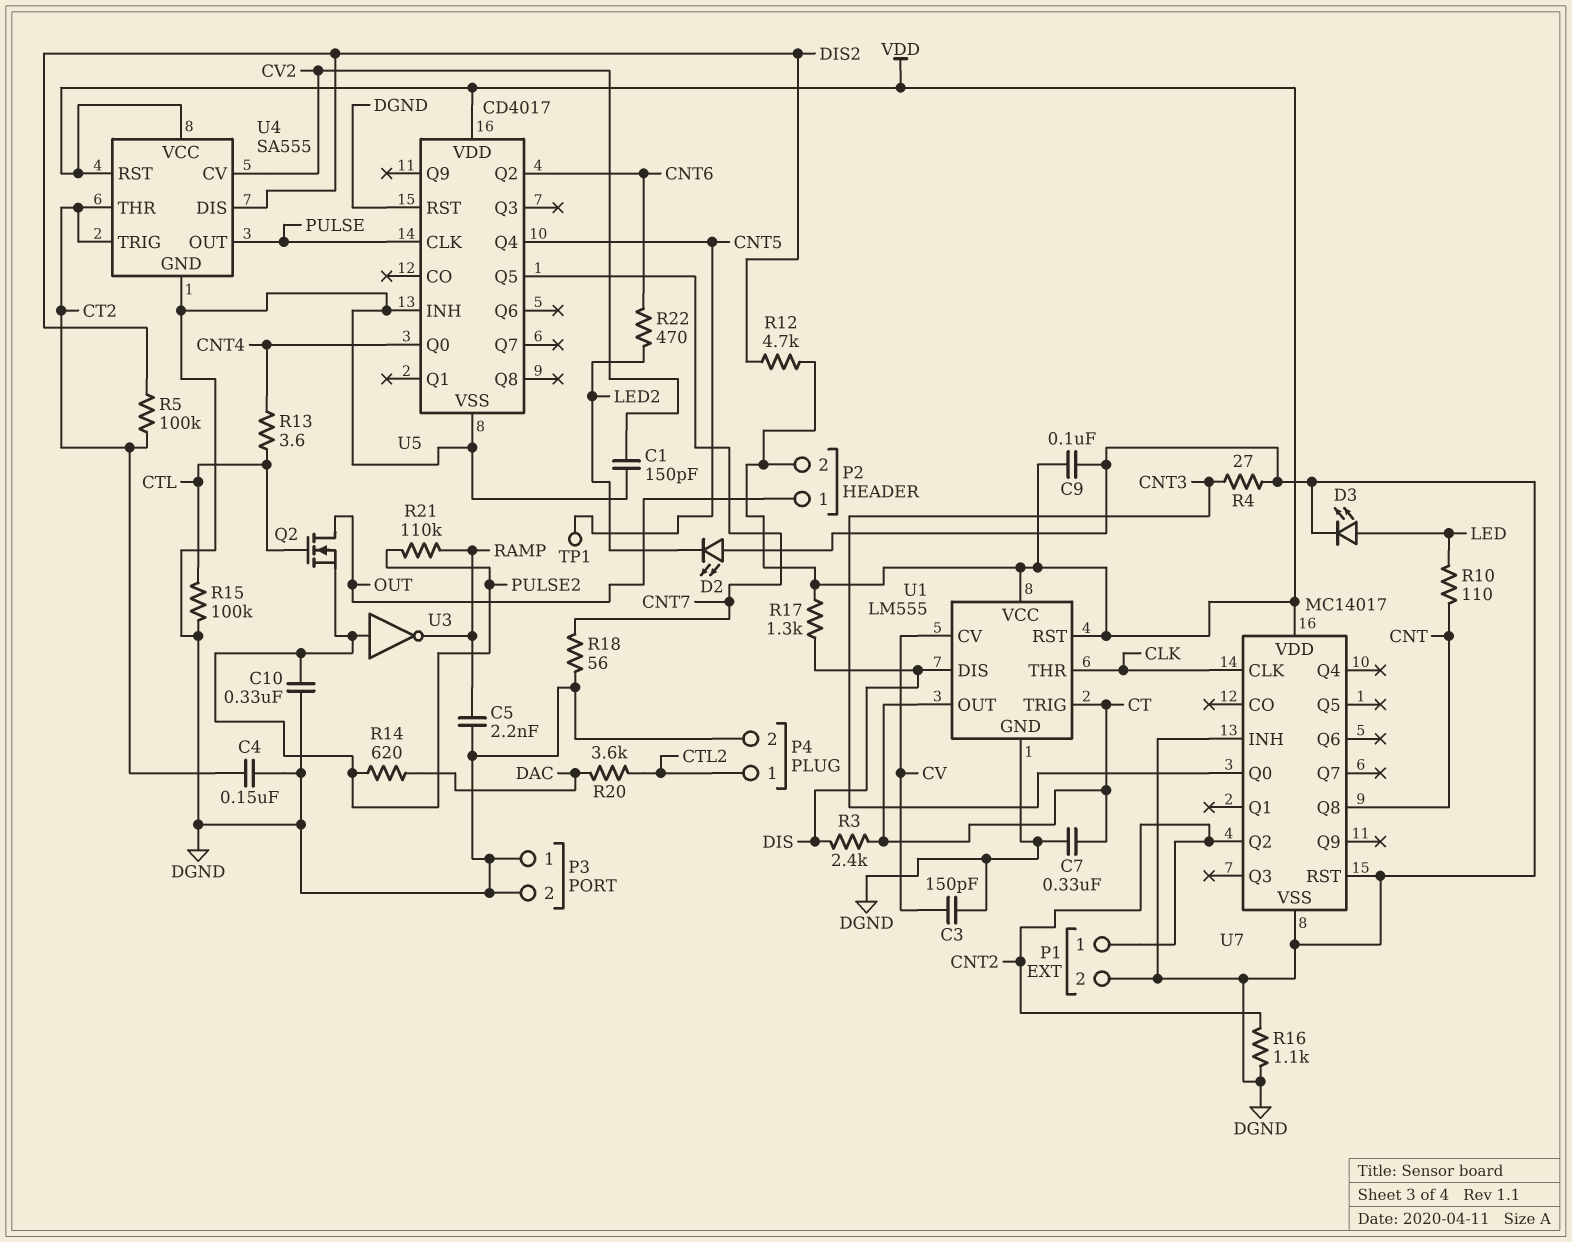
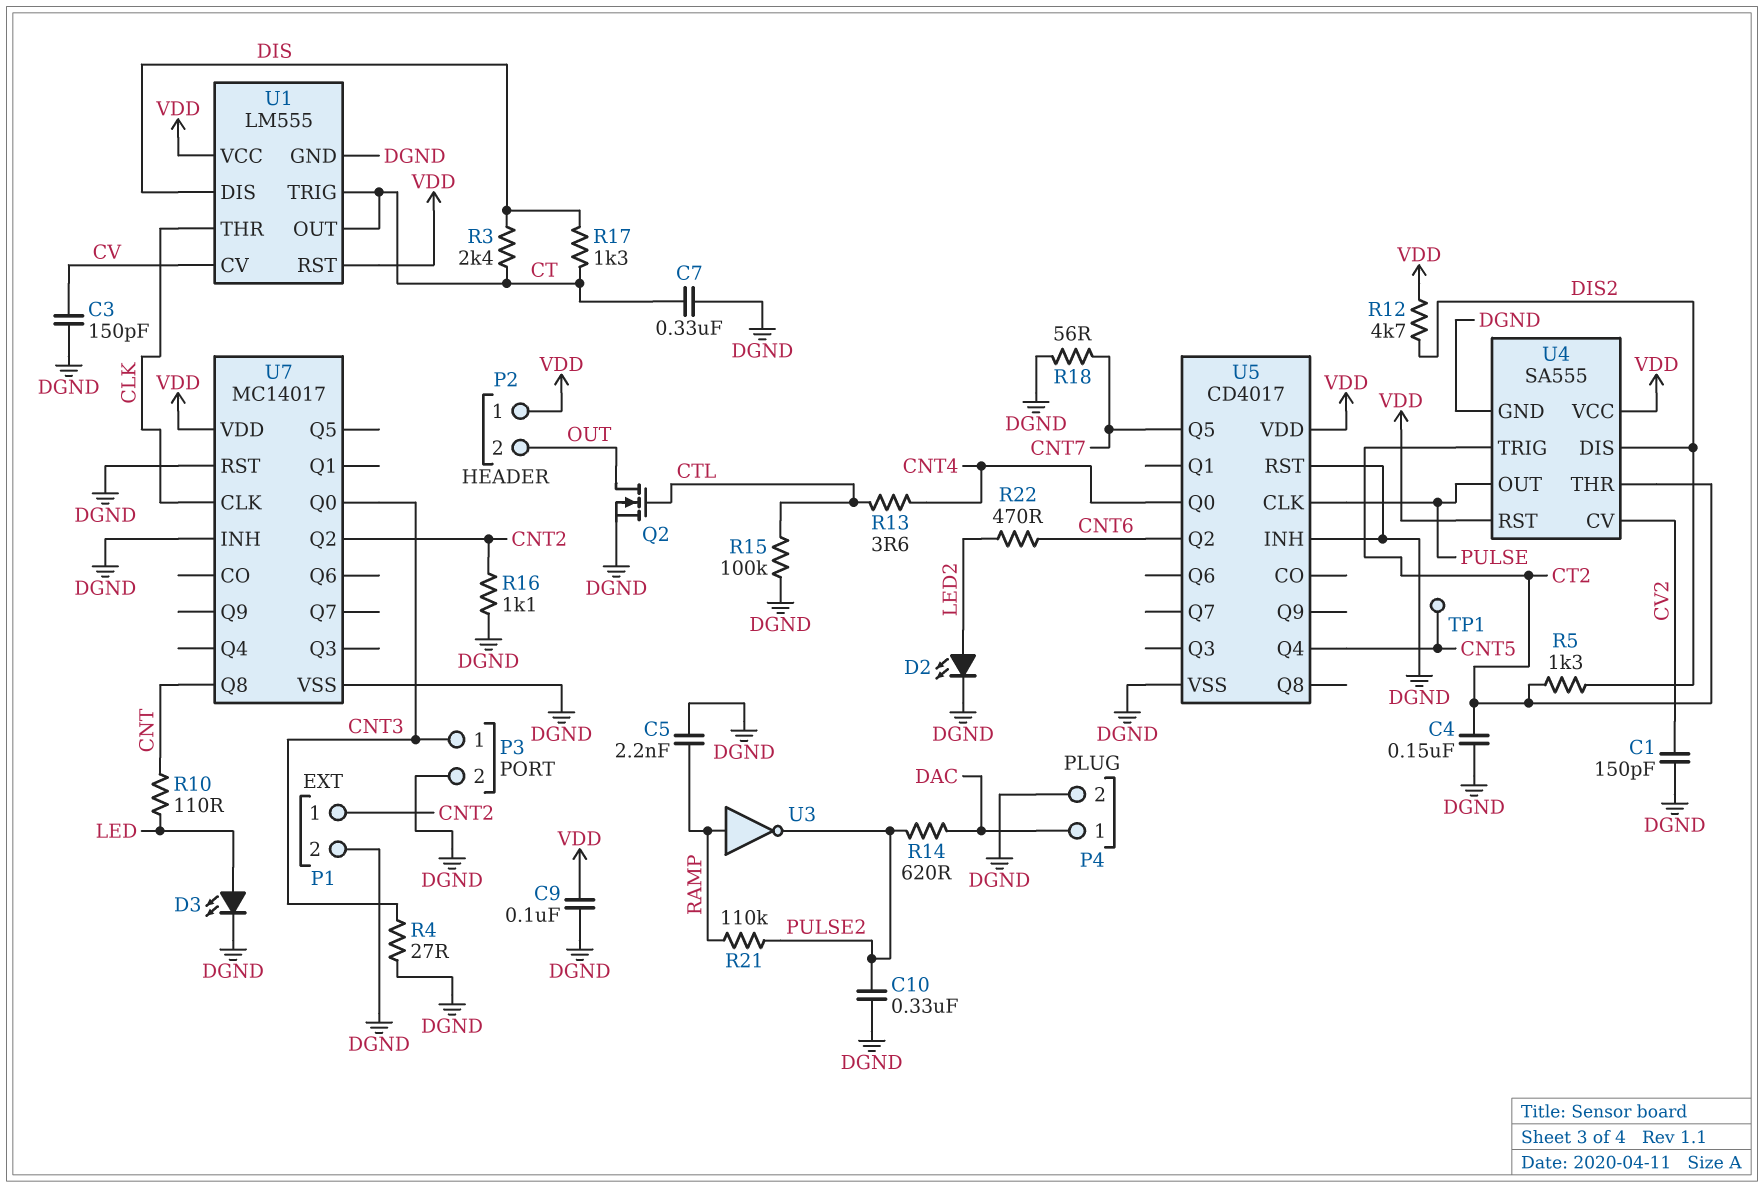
D2: LED (A DGND, K LED2) -> LED (A LED2, K DGND)
P2 pin 1: OUT -> VDD
P2 pin 2: VDD -> OUT
P3 pin 1: DGND -> CNT3
P4 pin 1: CTL2 -> DAC
Q2: NMOS (G CTL, D OUT, S PULSE2) -> NMOS (G CTL, D OUT, S DGND)
R5: 100k (CT2, DIS2) -> 1.3k (CT2, DIS2)
R17: 1.3k (DIS, VDD) -> 1.3k (CT, DIS)
R20: 3.6k (CTL2, DAC) -> none
U3: NOT (in PULSE2, out RAMP) -> NOT (in RAMP, out PULSE2)

